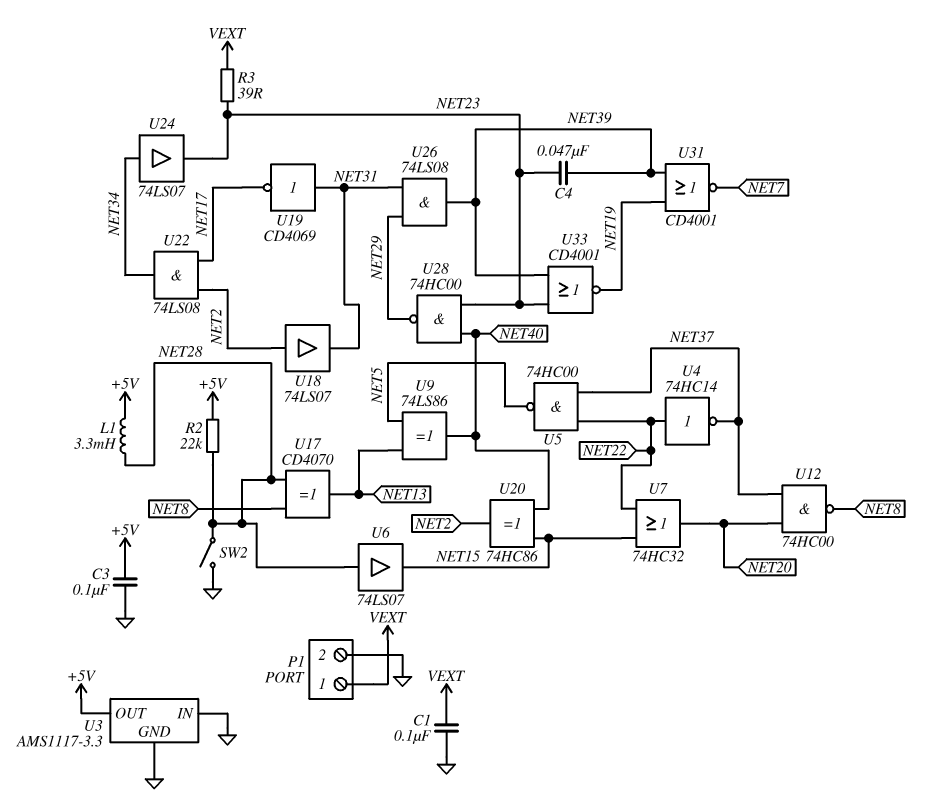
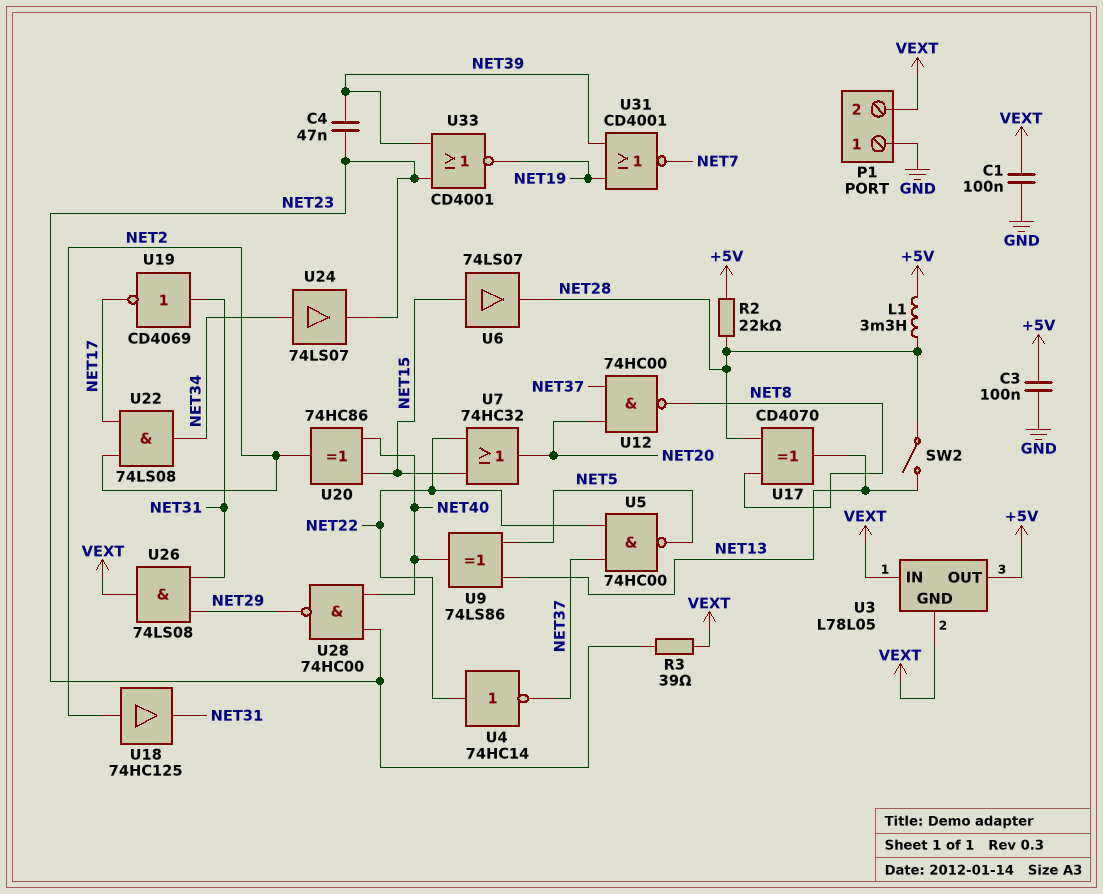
P1 pin 1: VEXT -> GND
P1 pin 2: GND -> VEXT
SW2: switch (GND, NET28) -> switch (NET13, NET28)
U3: AMS1117-3.3 -> L78L05
U3 pin GND: GND -> VEXT
U3 pin IN: GND -> VEXT
U6: buffer 74LS07 (in NET28, out NET15) -> buffer 74LS07 (in NET15, out NET28)
U18: buffer 74LS07 (in NET2, out NET31) -> buffer 74HC125 (in NET2, out NET31)
U26: AND 74LS08 (in NET29, in NET31, out NET39) -> AND 74LS08 (in NET29, in NET31, out VEXT)

